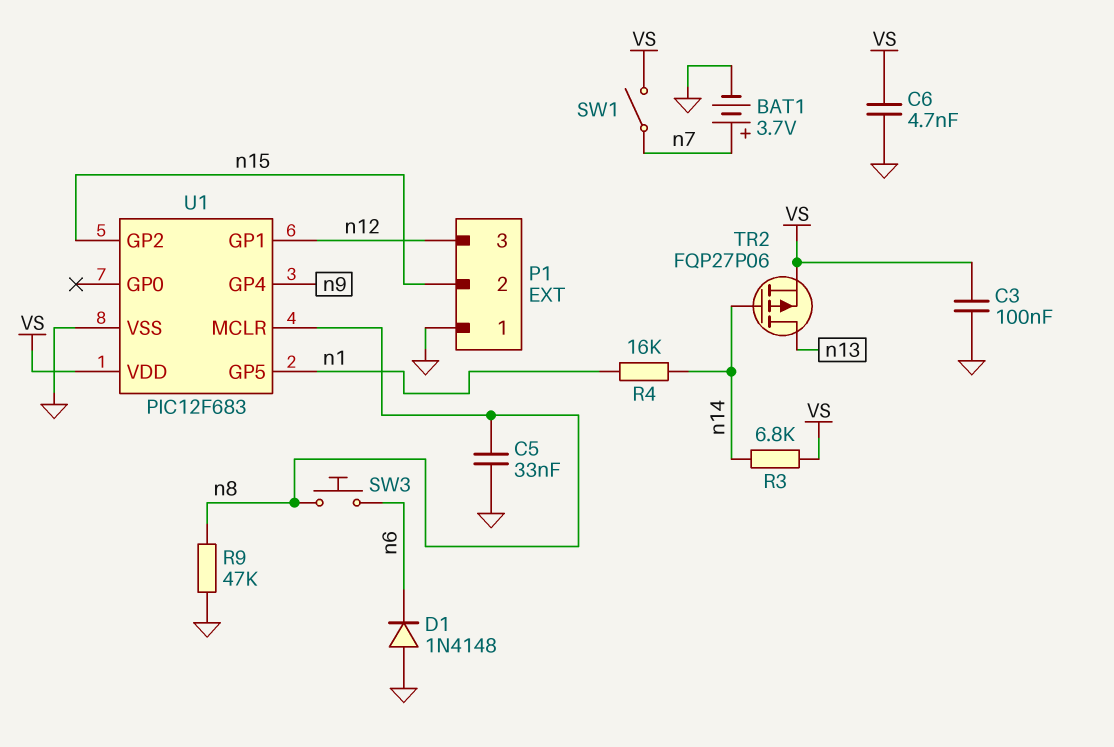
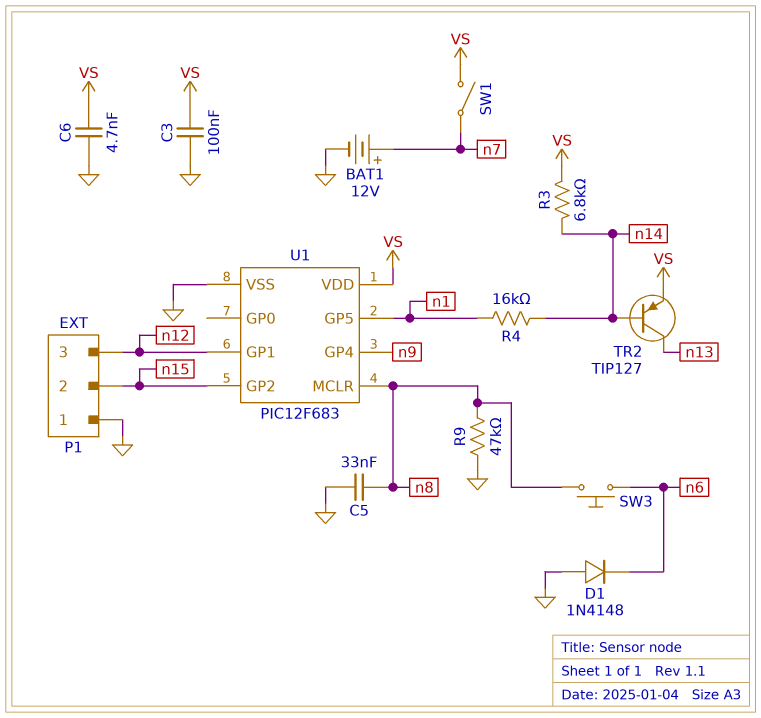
BAT1: 3.7V (plus n7, minus GND) -> 12V (plus n7, minus GND)
TR2: PMOS FQP27P06 (G n14, D n13, S VS) -> PNP TIP127 (B n14, C n13, E VS)

